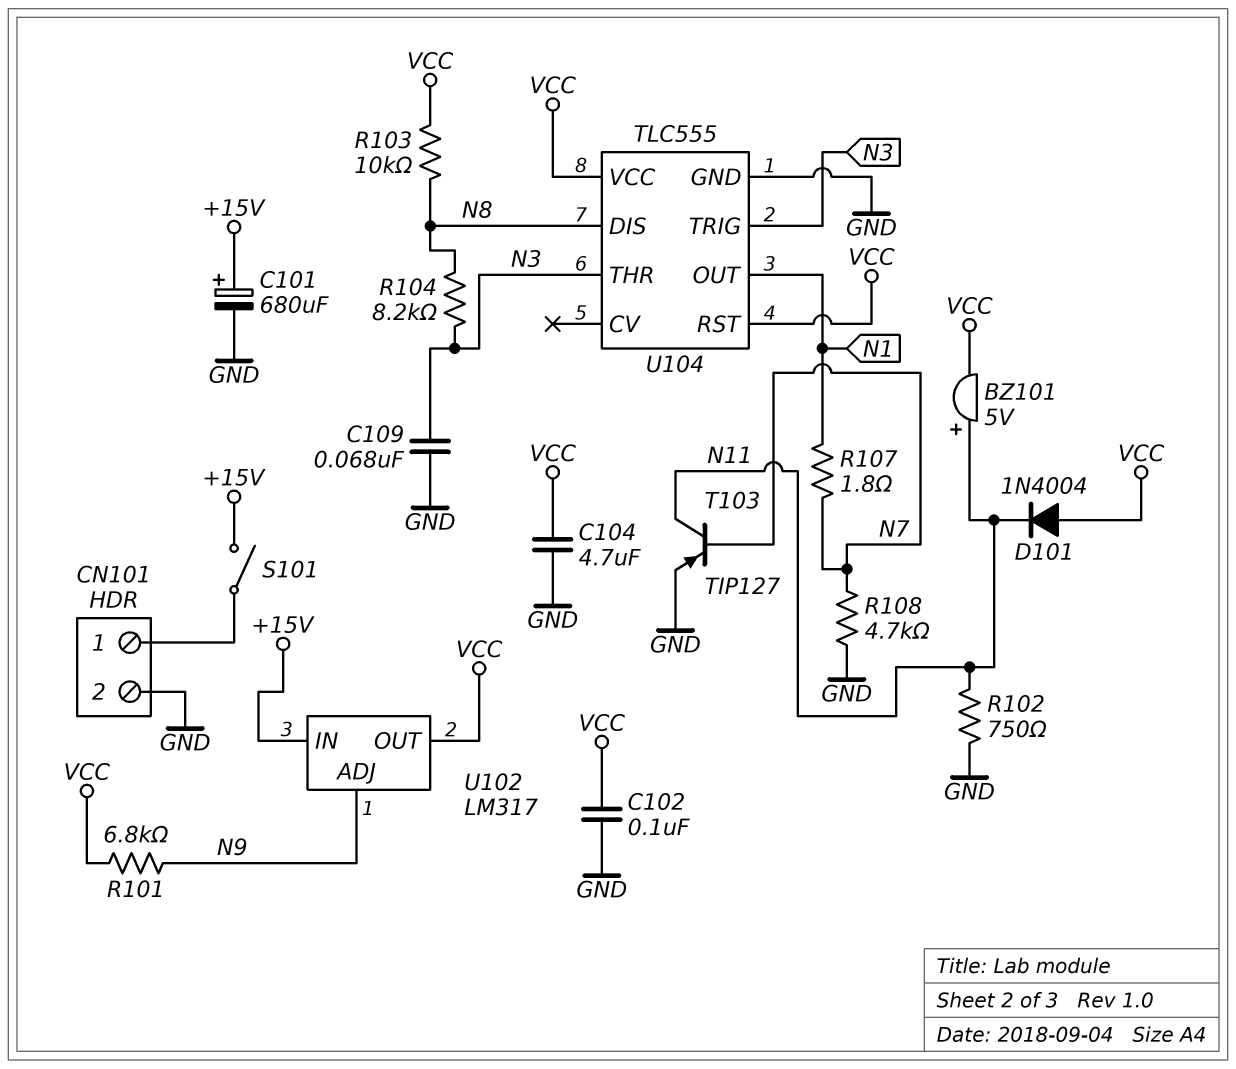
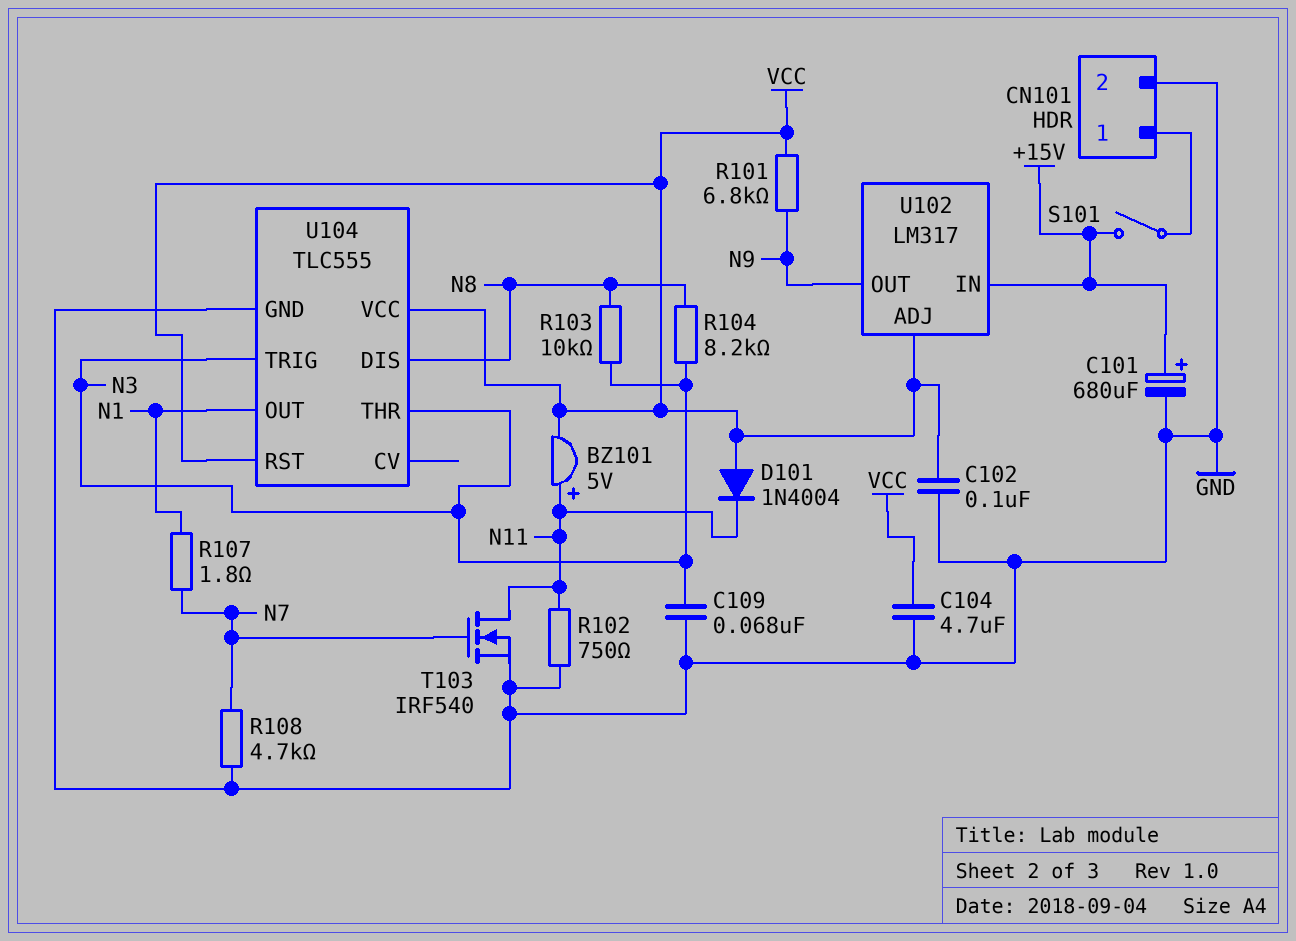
R103: 10k (N8, VCC) -> 10k (N3, N8)
T103: PNP TIP127 (B N7, C N11, E GND) -> NMOS IRF540 (G N7, D N11, S GND)
U102 pin ADJ: N9 -> VCC
U102 pin OUT: VCC -> N9

